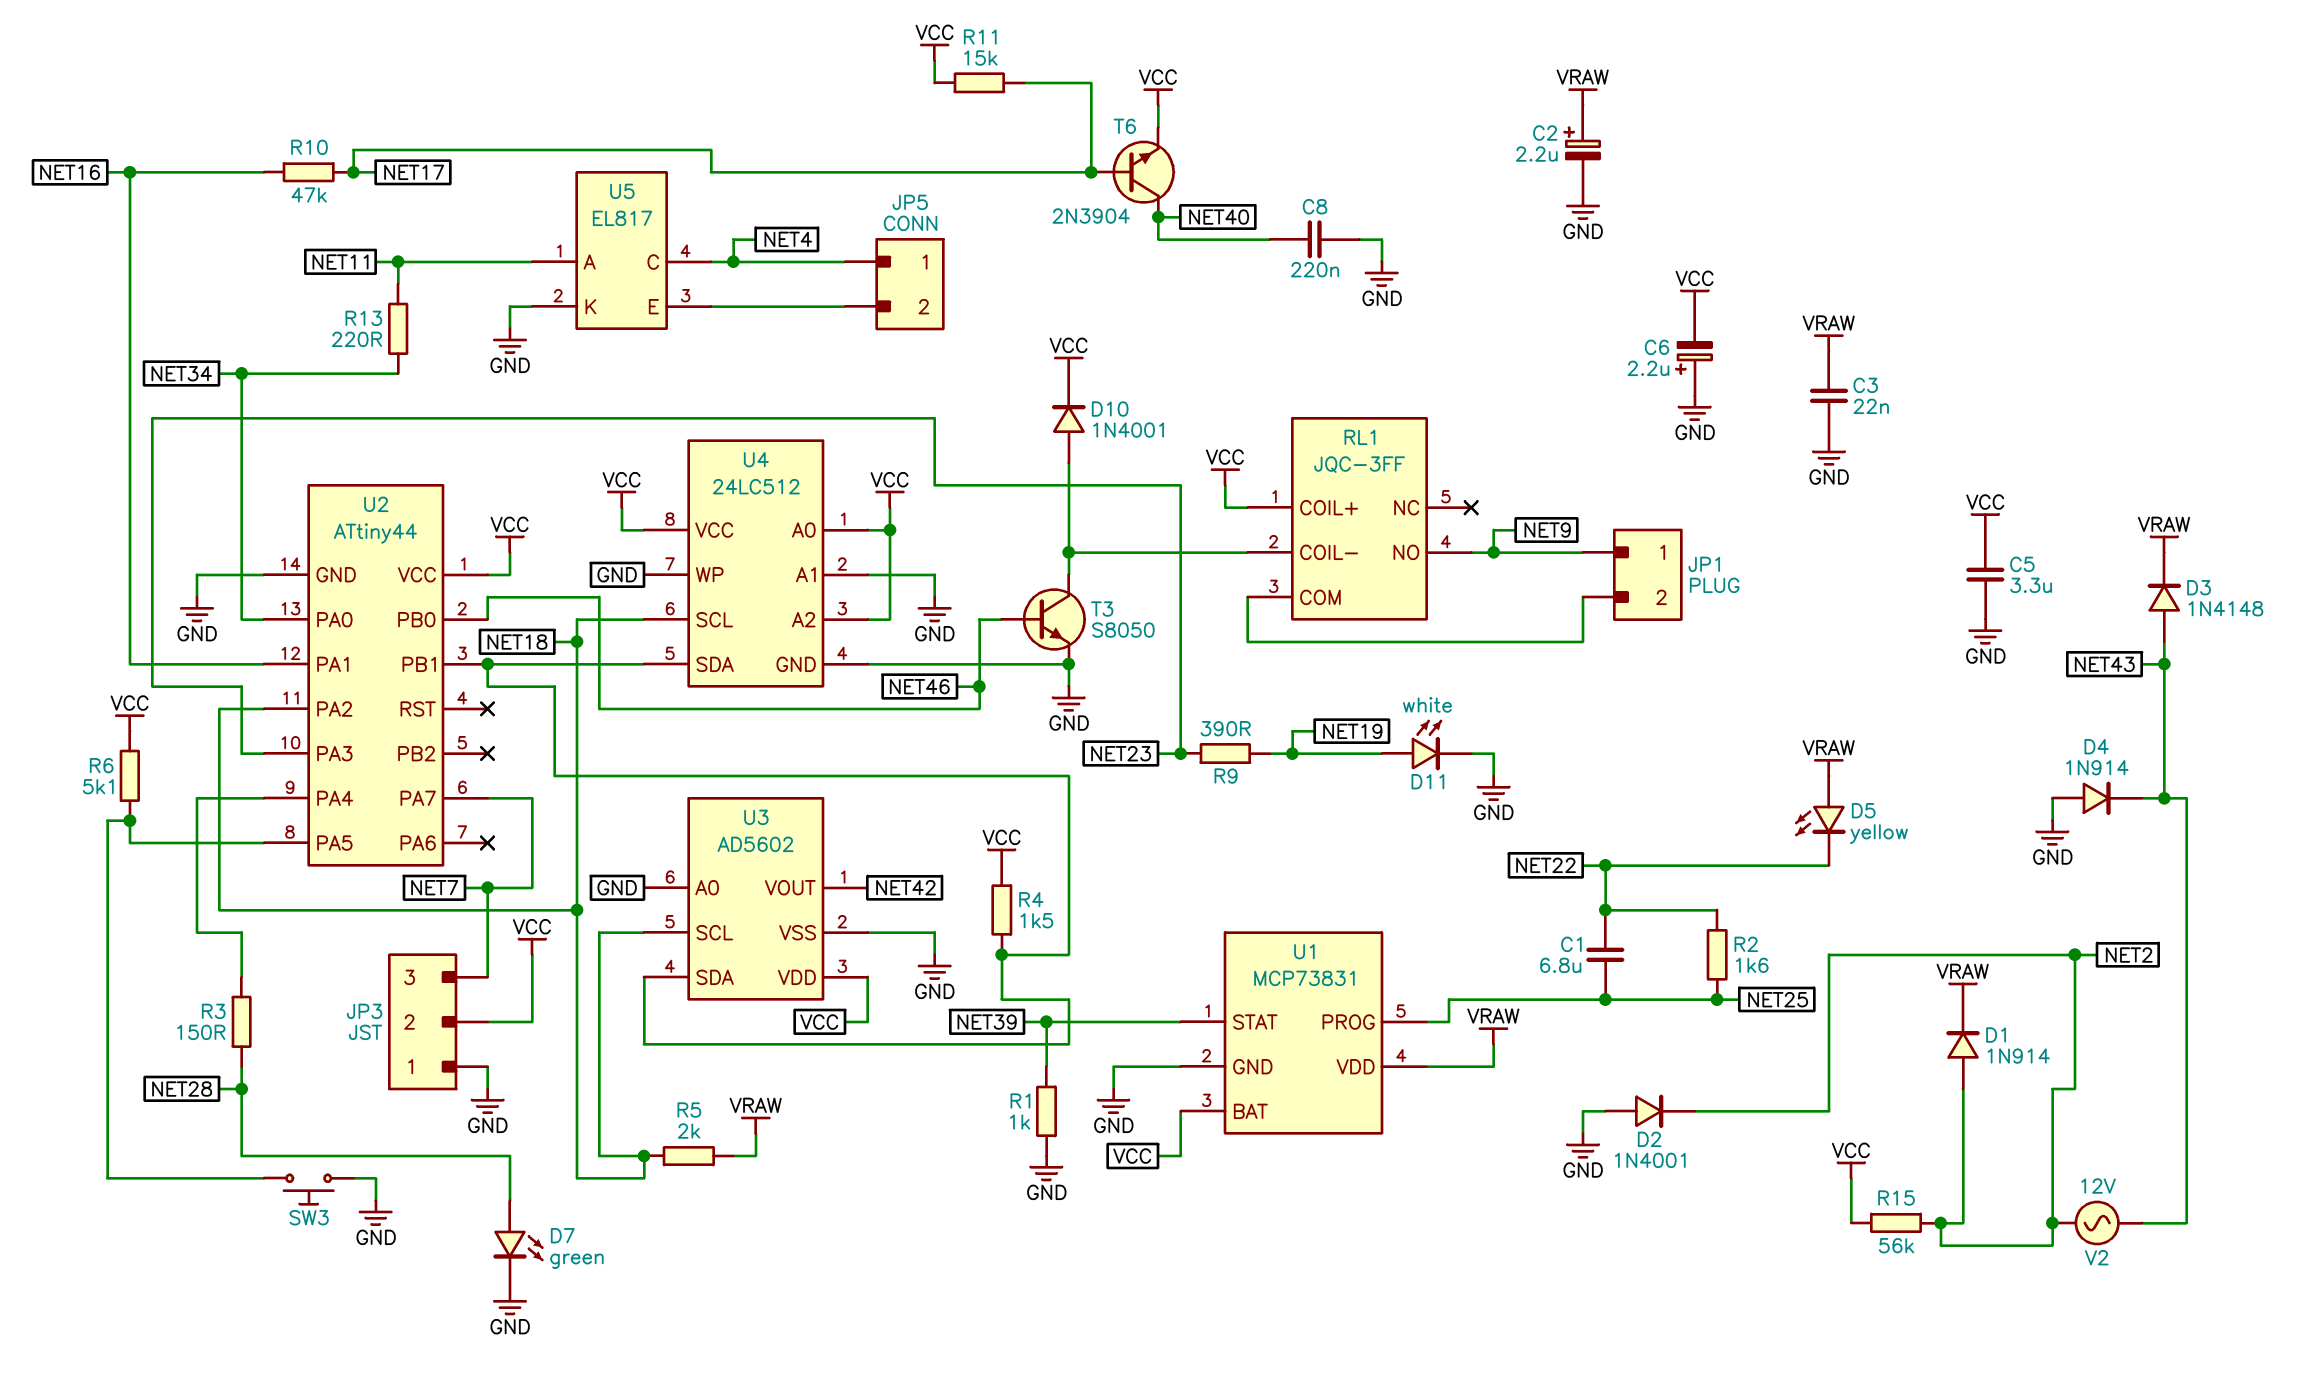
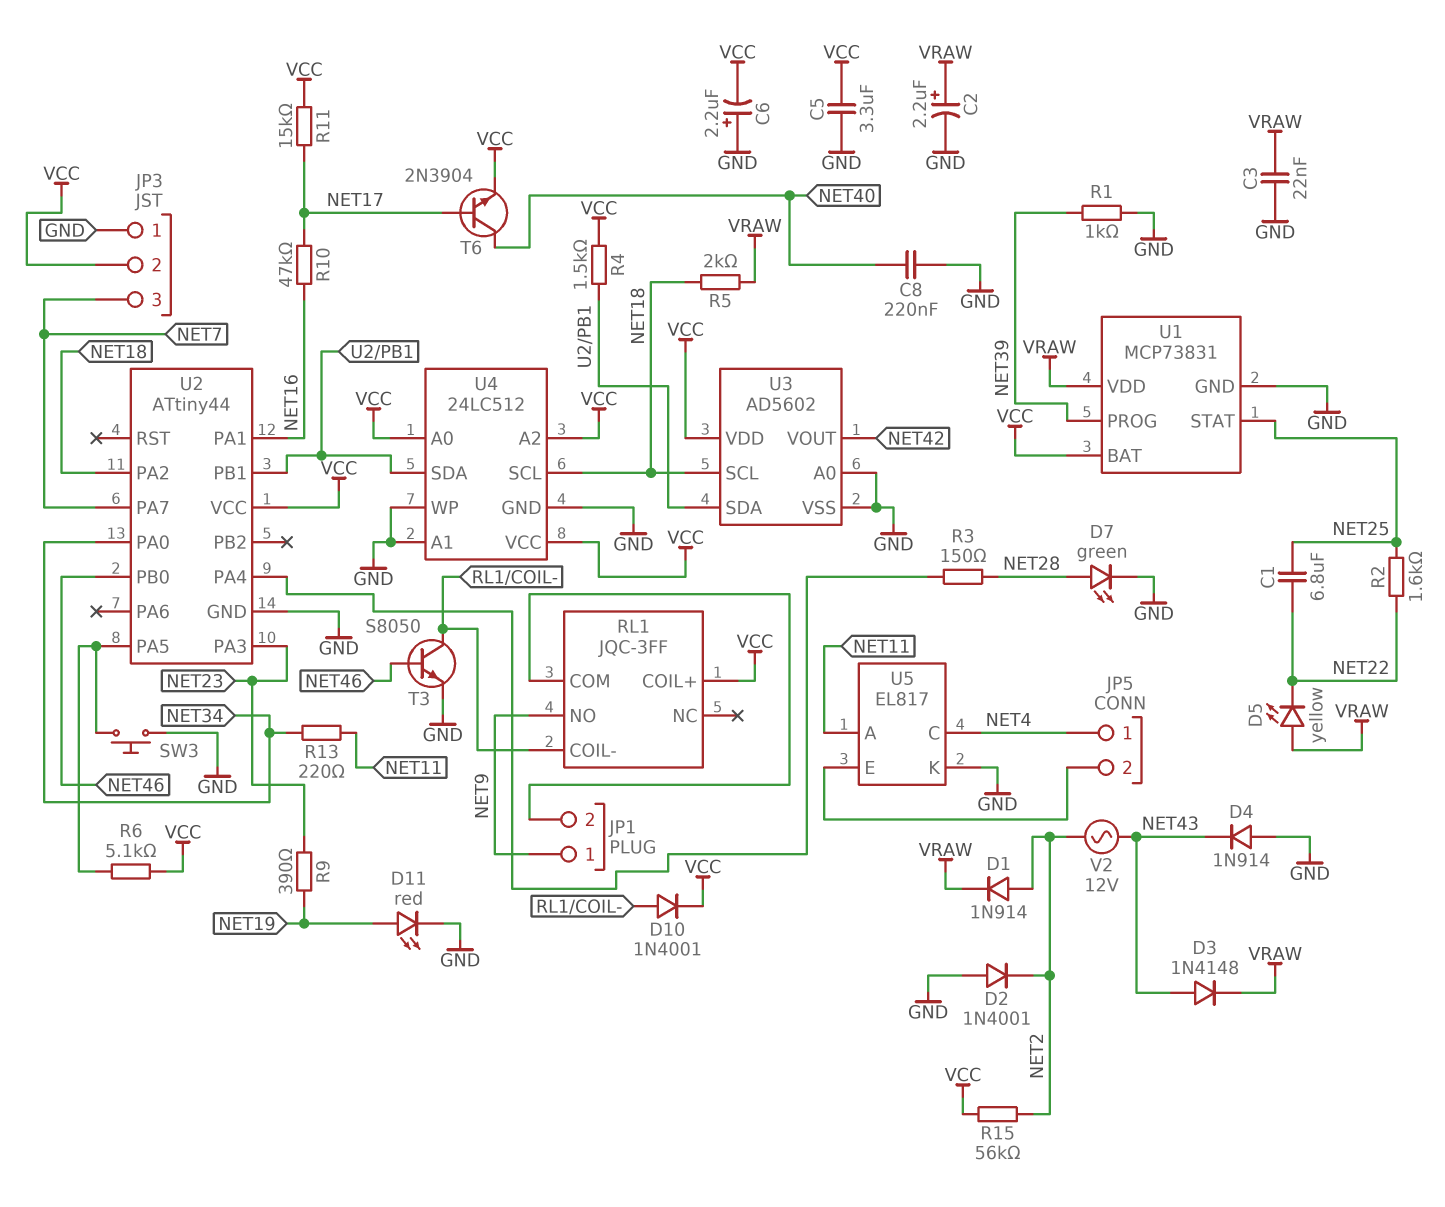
D11: LED white (A NET19, K GND) -> LED red (A NET19, K GND)
U1 pin PROG: NET25 -> NET39
U1 pin STAT: NET39 -> NET25

